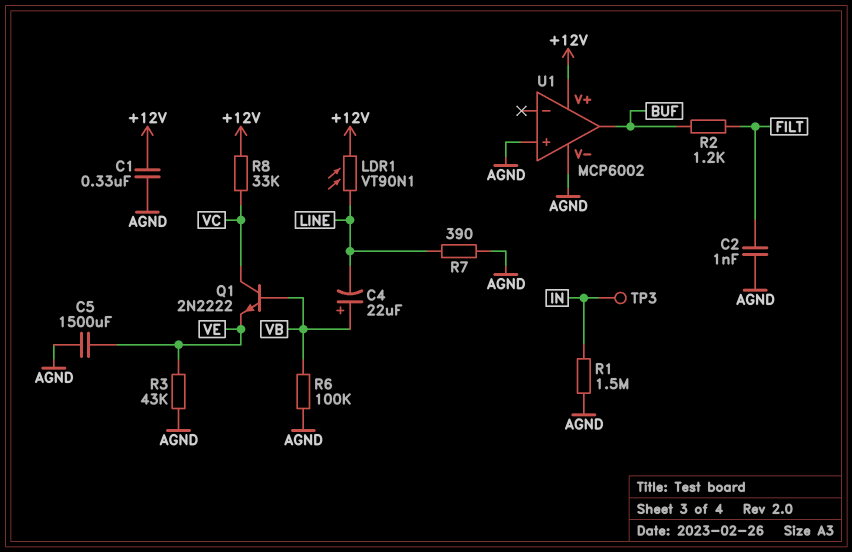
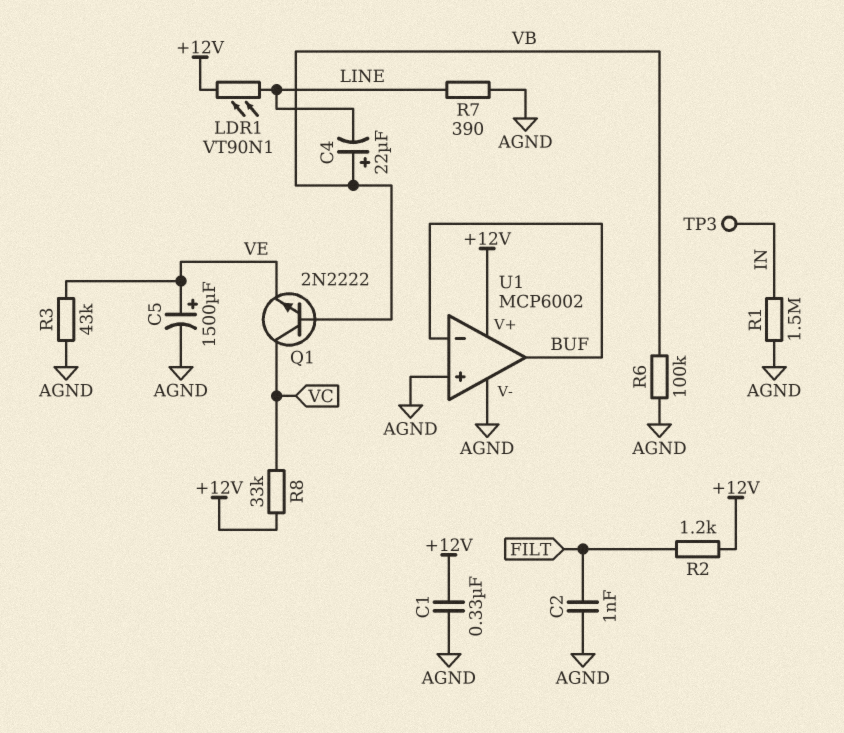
C5: 1500uF (AGND, VE) -> 1500uF (plus VE, minus AGND)
R2: 1.2k (BUF, FILT) -> 1.2k (+12V, FILT)
U1 pin in-: none -> BUF

